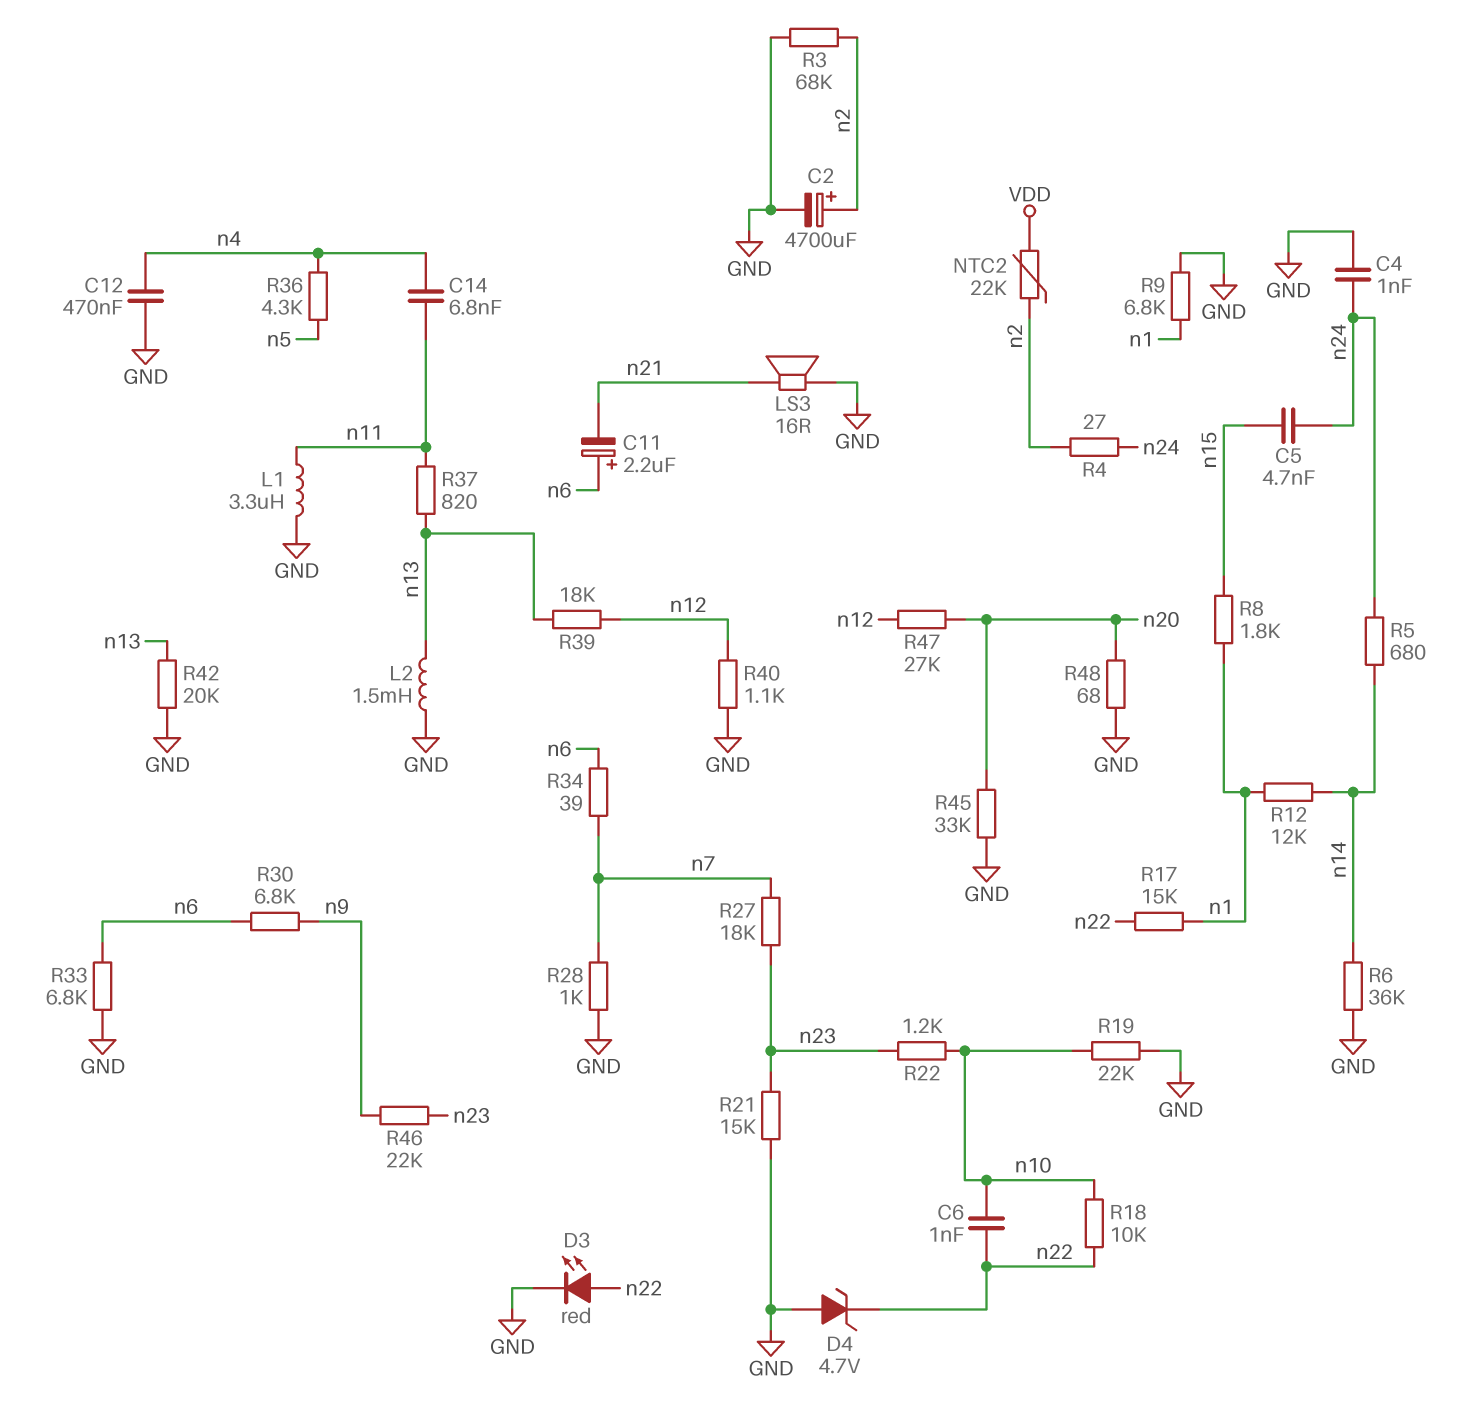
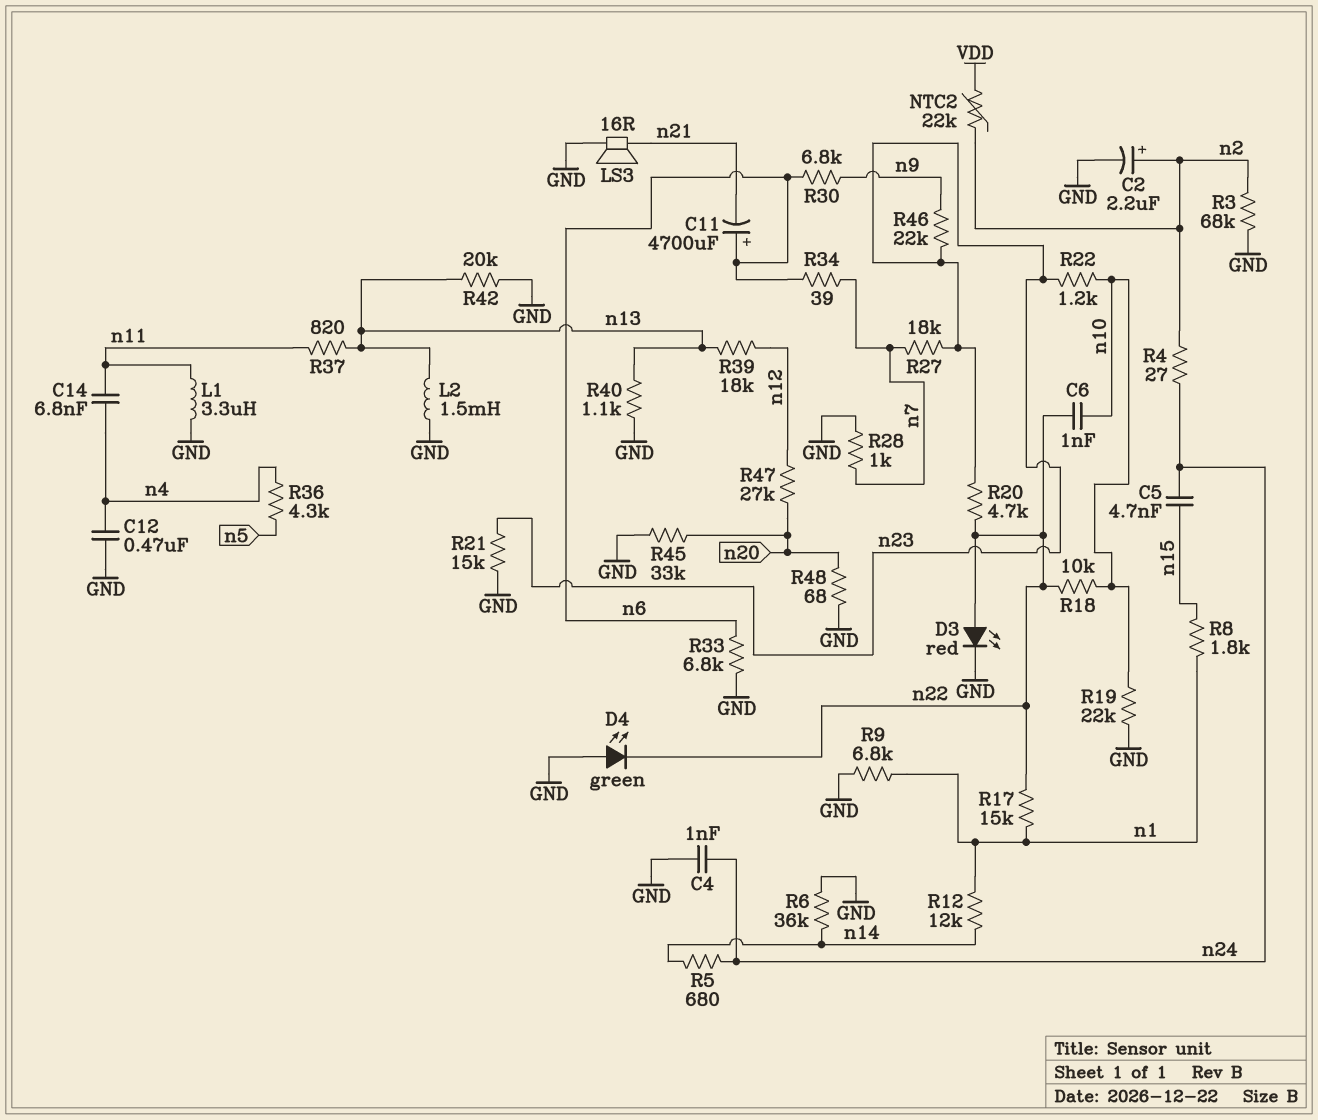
C2: 4700uF (plus n2, minus GND) -> 2.2uF (plus n2, minus GND)
C11: 2.2uF (plus n6, minus n21) -> 4700uF (plus n6, minus n21)
D4: zener 4.7V (A GND, K n22) -> LED green (A GND, K n22)
R20: none -> 4.7k (n22, n23)
R40: 1.1k (GND, n12) -> 1.1k (GND, n13)

